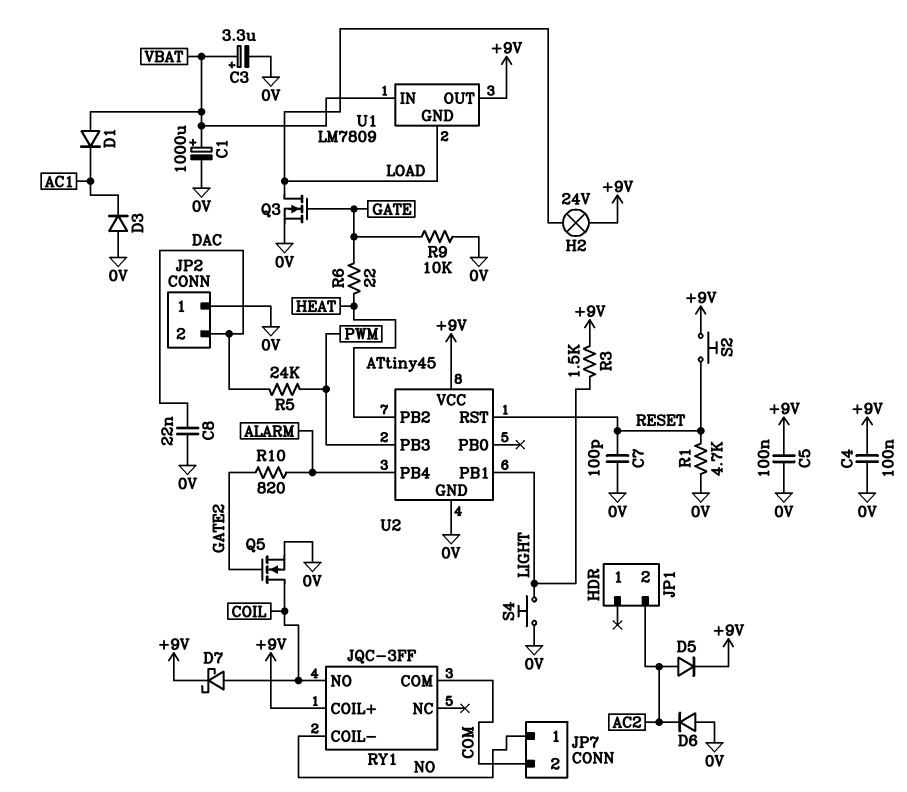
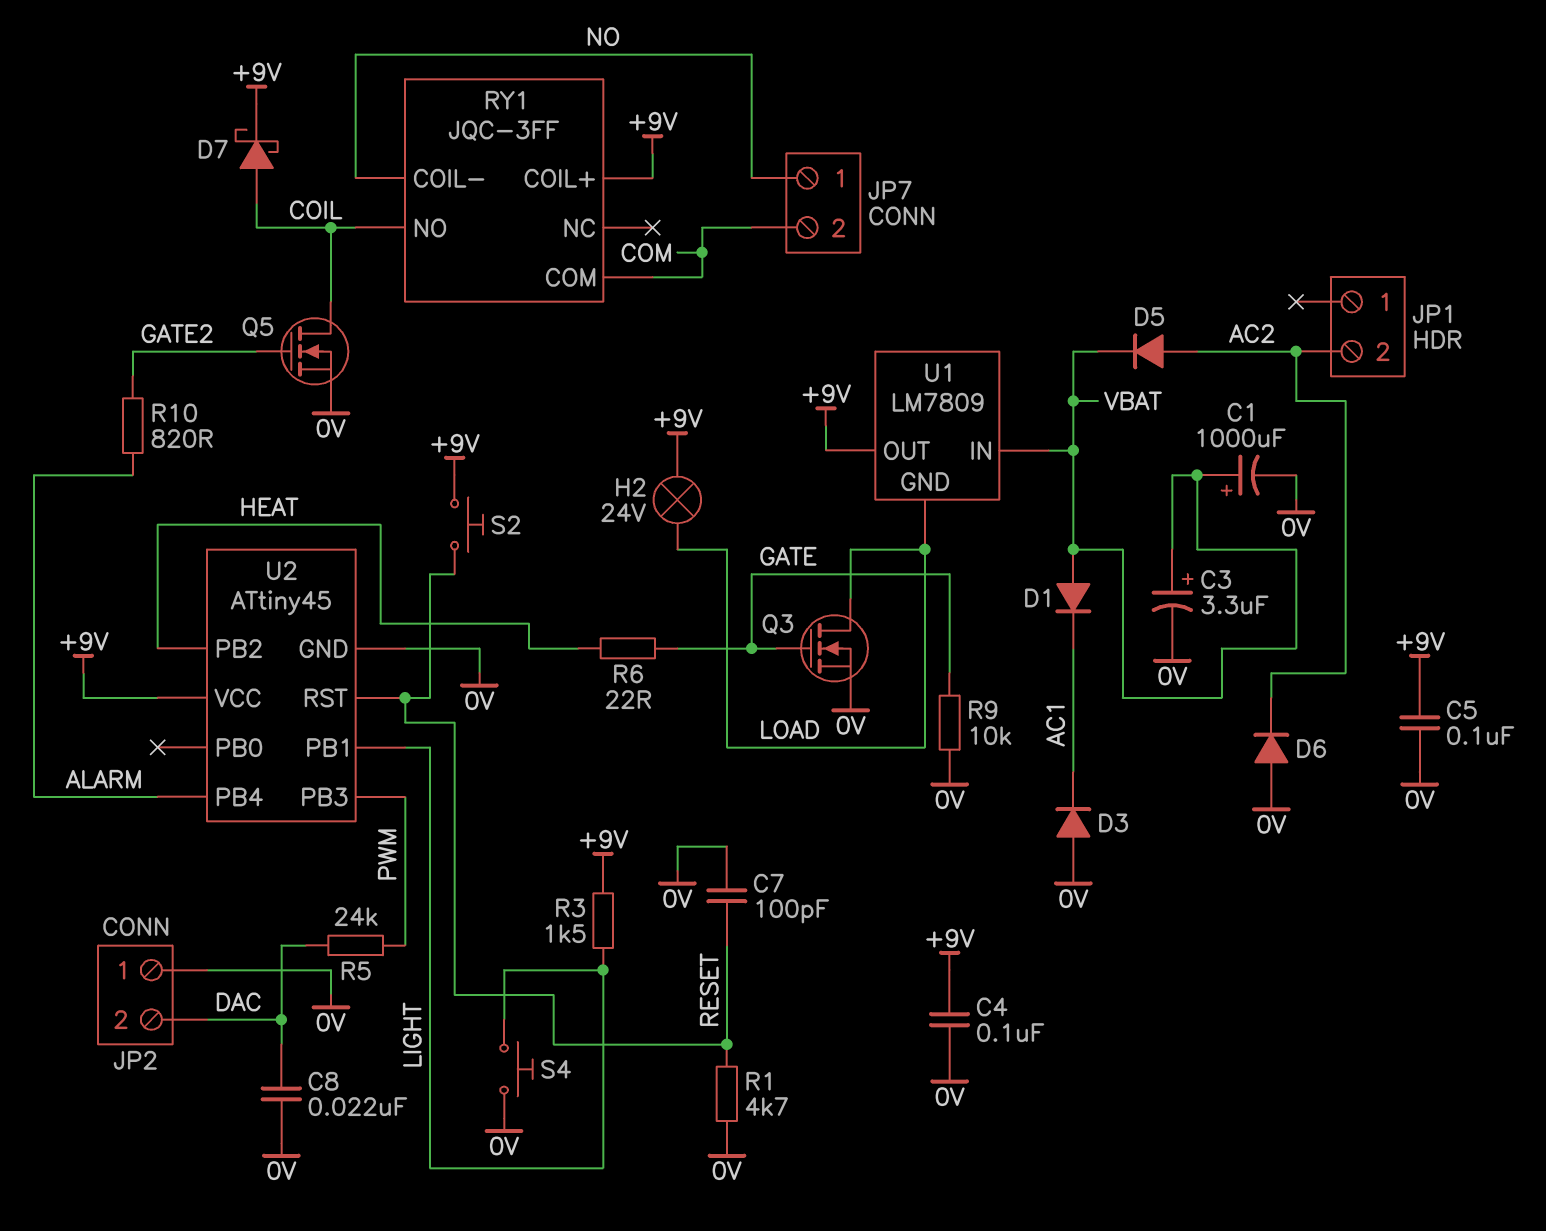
D5: diode (A AC2, K +9V) -> diode (A AC2, K VBAT)

